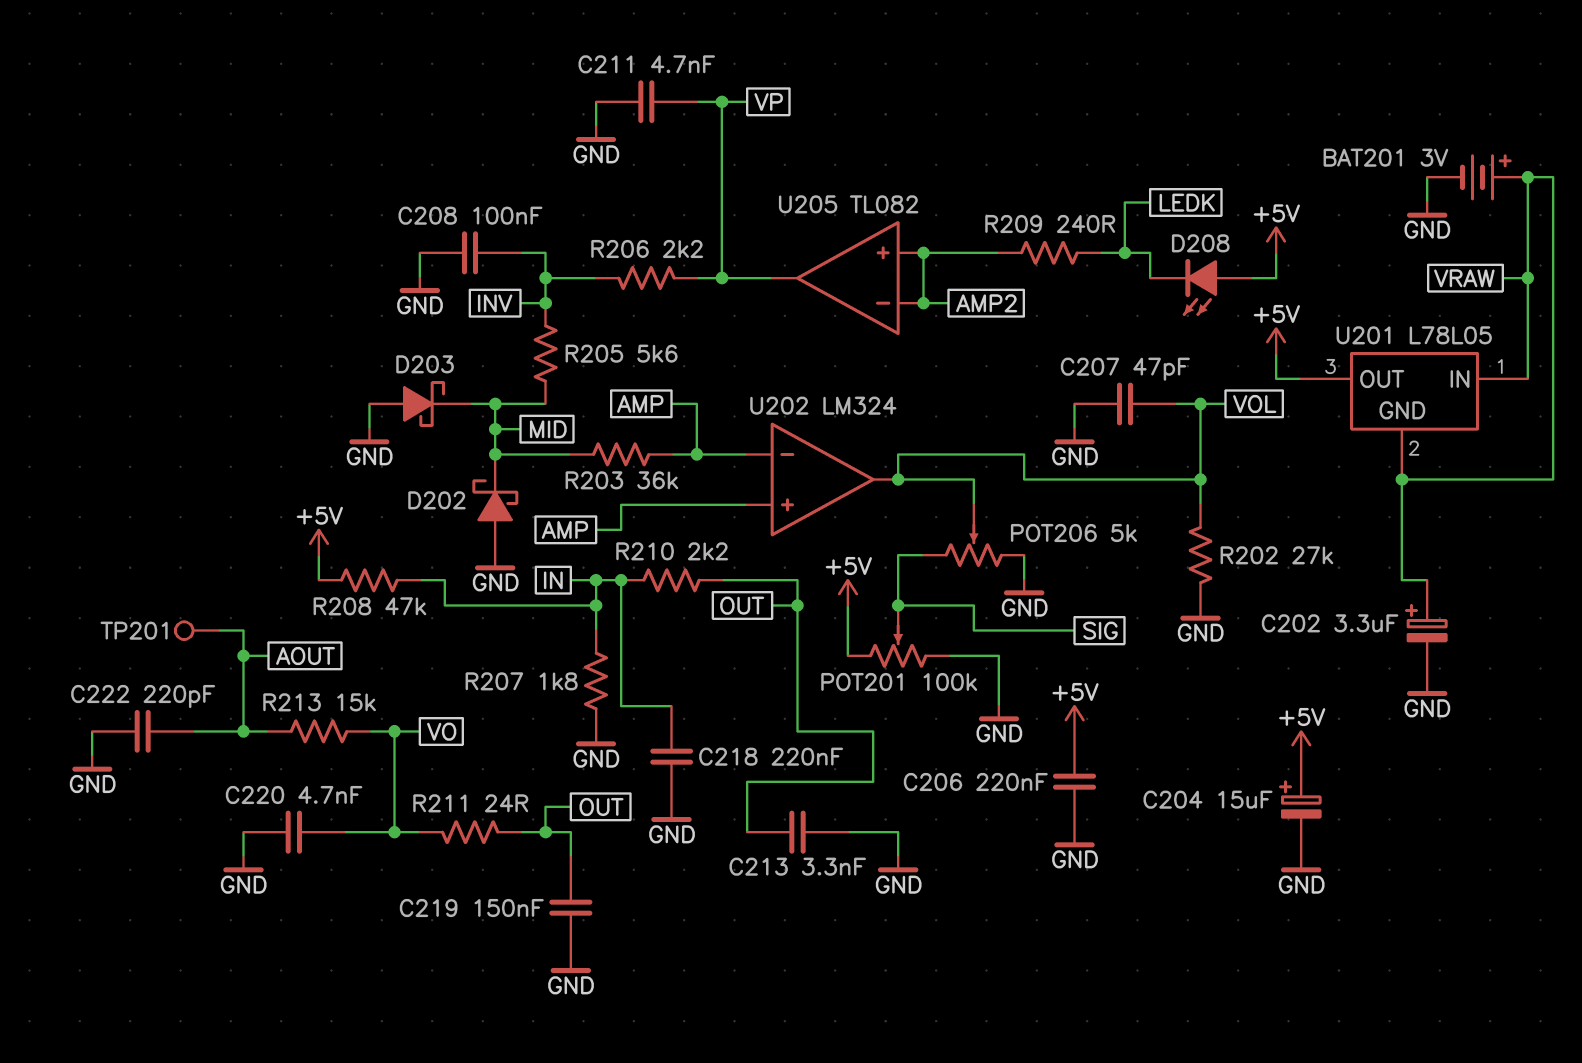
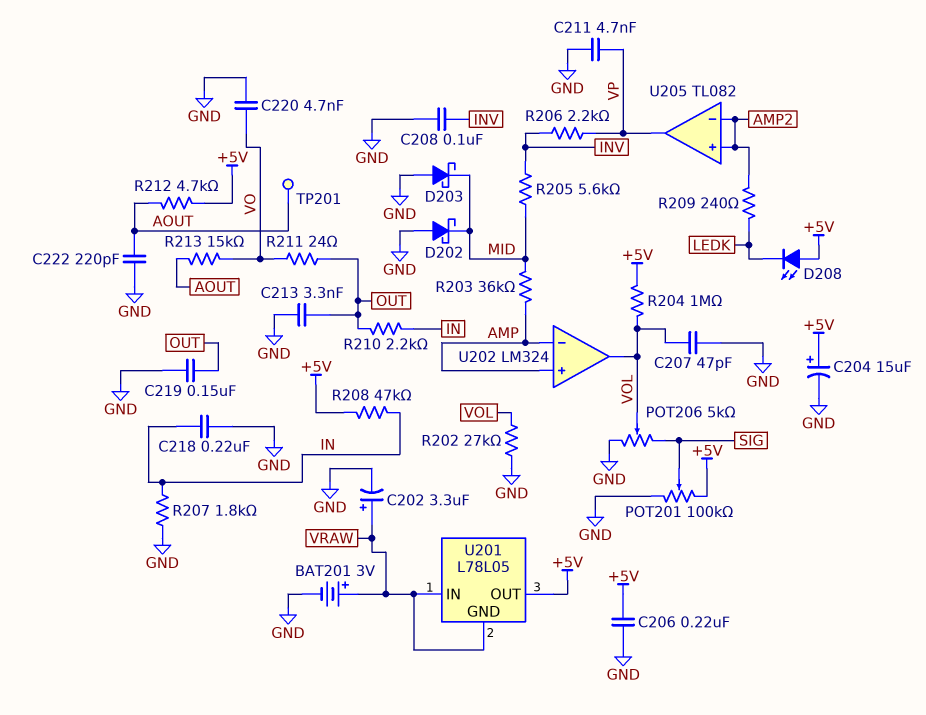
R204: none -> 1M (+5V, VOL)
R212: none -> 4.7k (+5V, AOUT)

